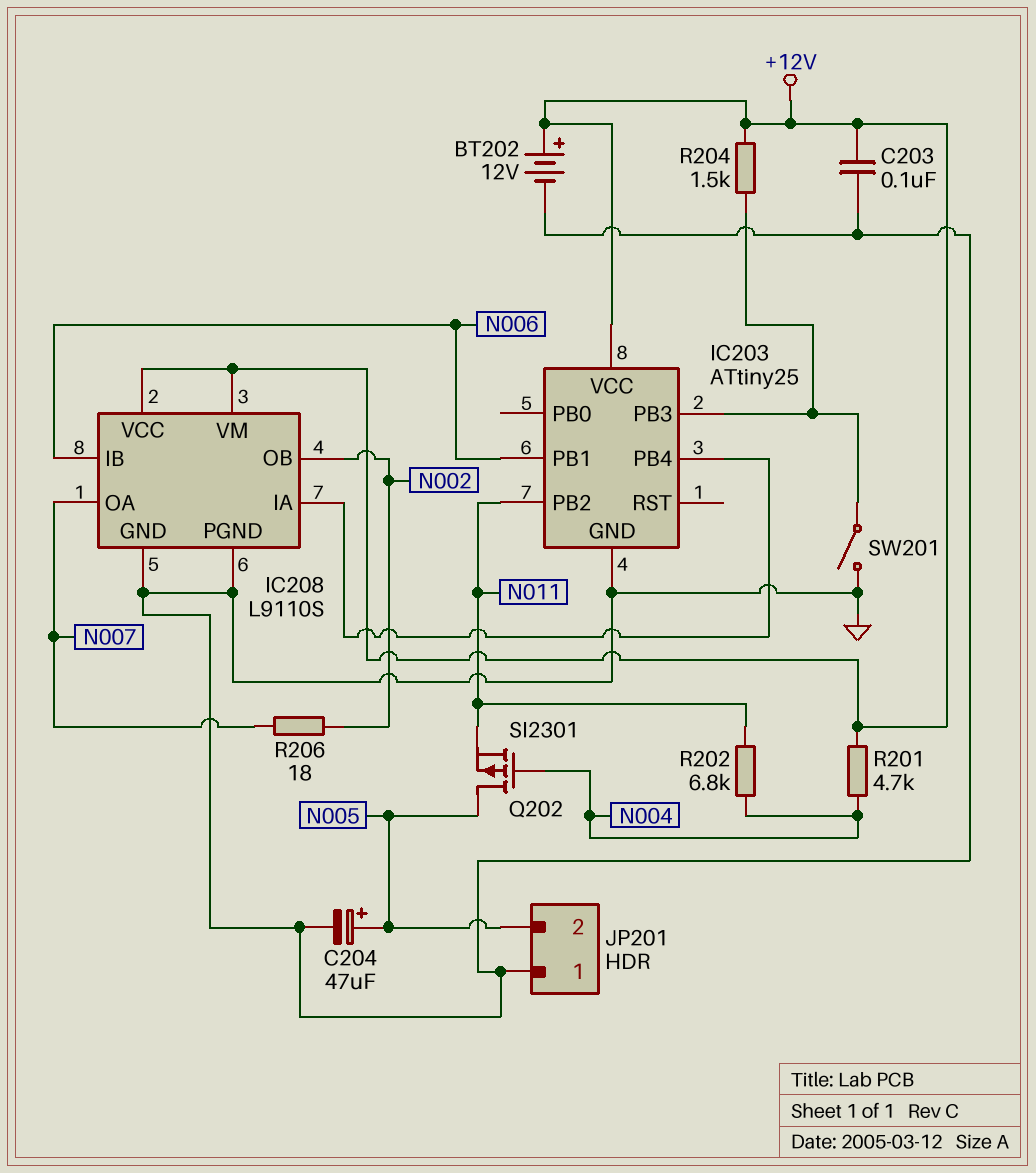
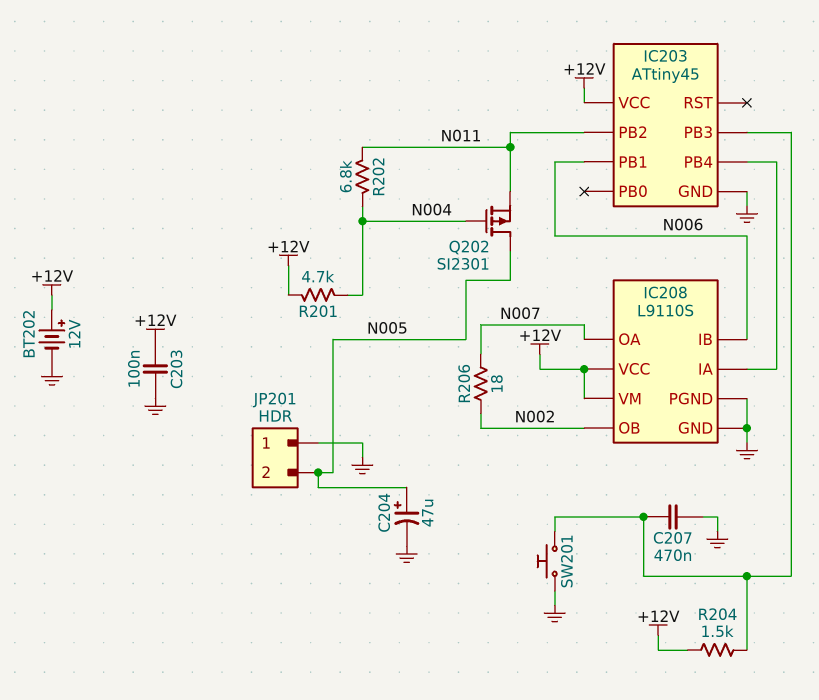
C207: none -> 470nF (GND, IC203/PB3)
IC203: ATtiny25 -> ATtiny45
SW201: switch (GND, IC203/PB3) -> button (GND, IC203/PB3)

